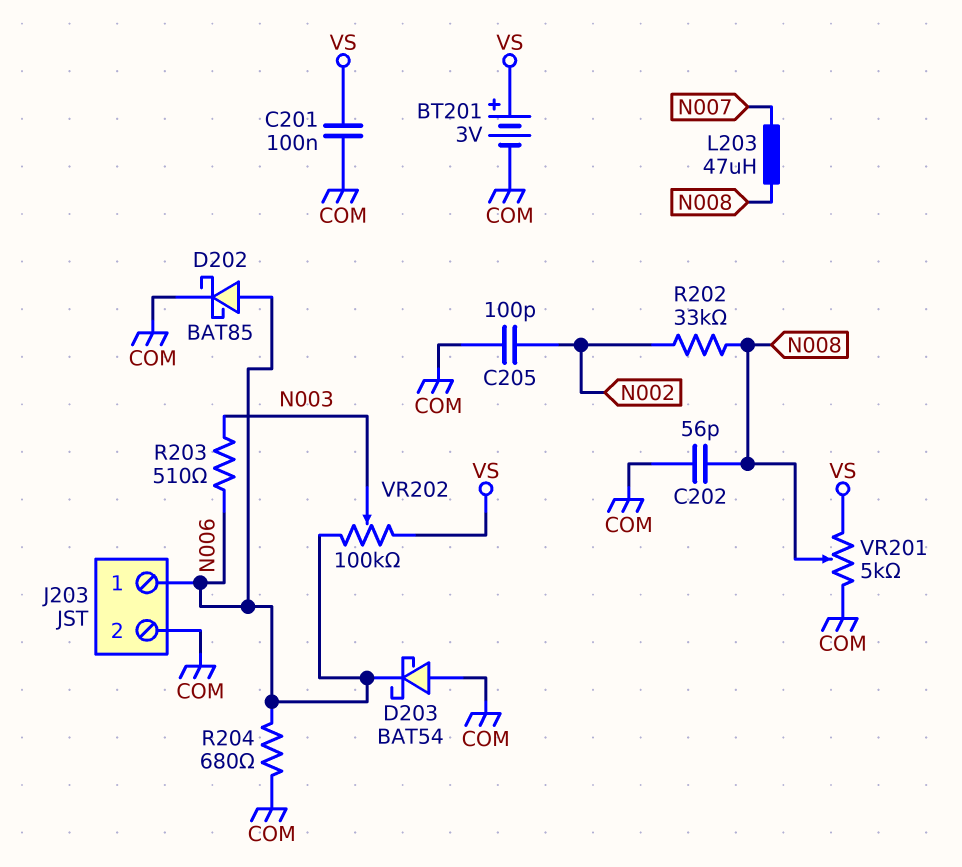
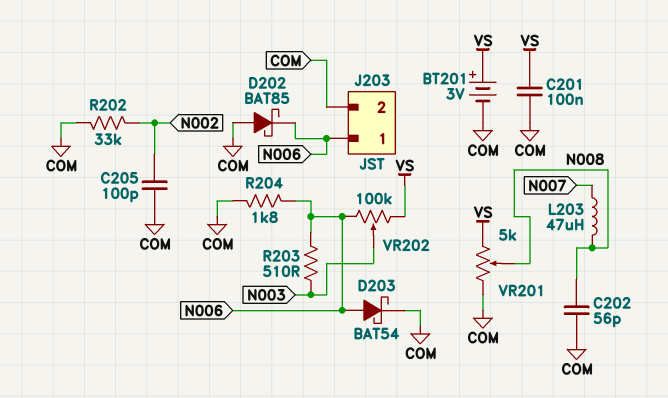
D202: schottky BAT85 (A N006, K COM) -> schottky BAT85 (A COM, K N006)
D203: schottky BAT54 (A COM, K N006) -> schottky BAT54 (A N006, K COM)
R202: 33k (N002, N008) -> 33k (COM, N002)
R204: 680 (COM, N006) -> 1.8k (COM, N006)

